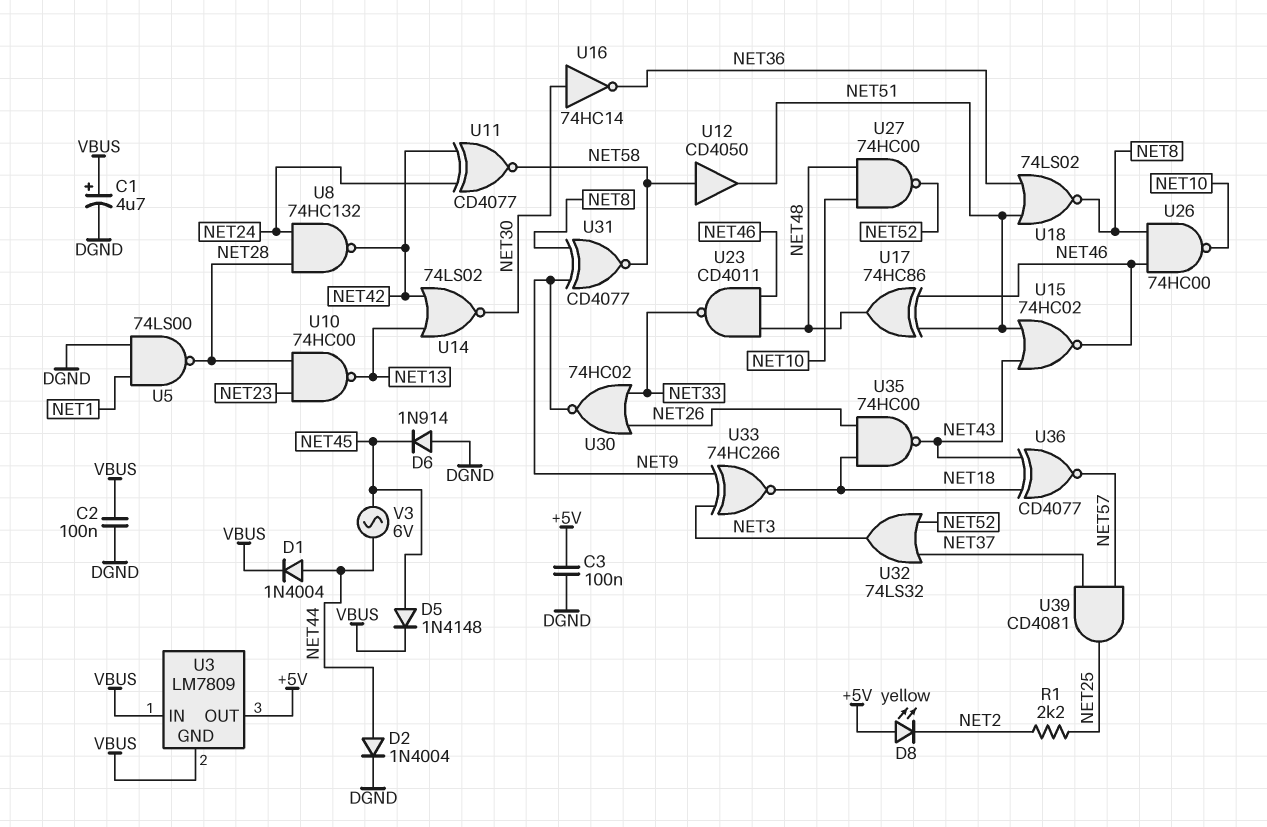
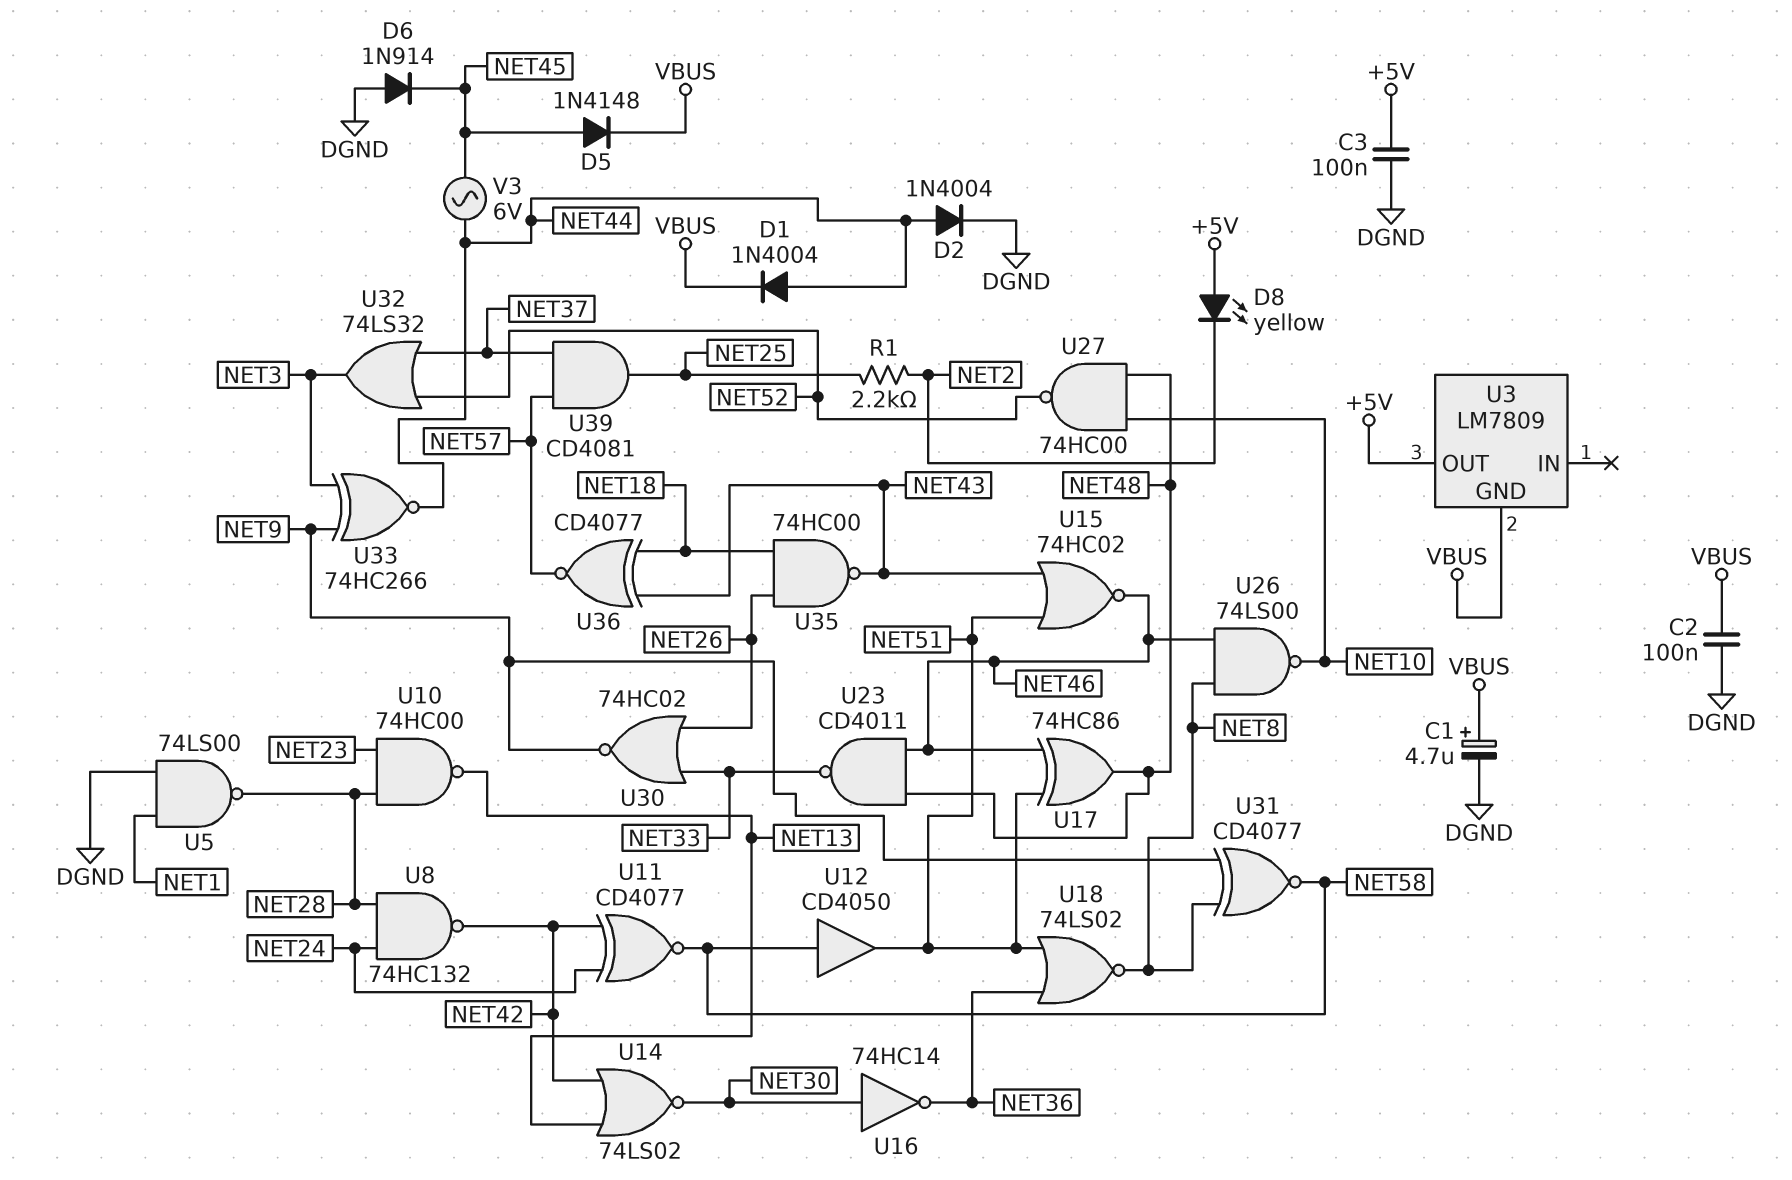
U3 pin IN: VBUS -> none
U26: NAND 74HC00 (in NET8, in NET46, out NET10) -> NAND 74LS00 (in NET8, in NET46, out NET10)
U33: XNOR 74HC266 (in NET3, in NET9, out NET18) -> XNOR 74HC266 (in NET3, in NET9, out NET44)

